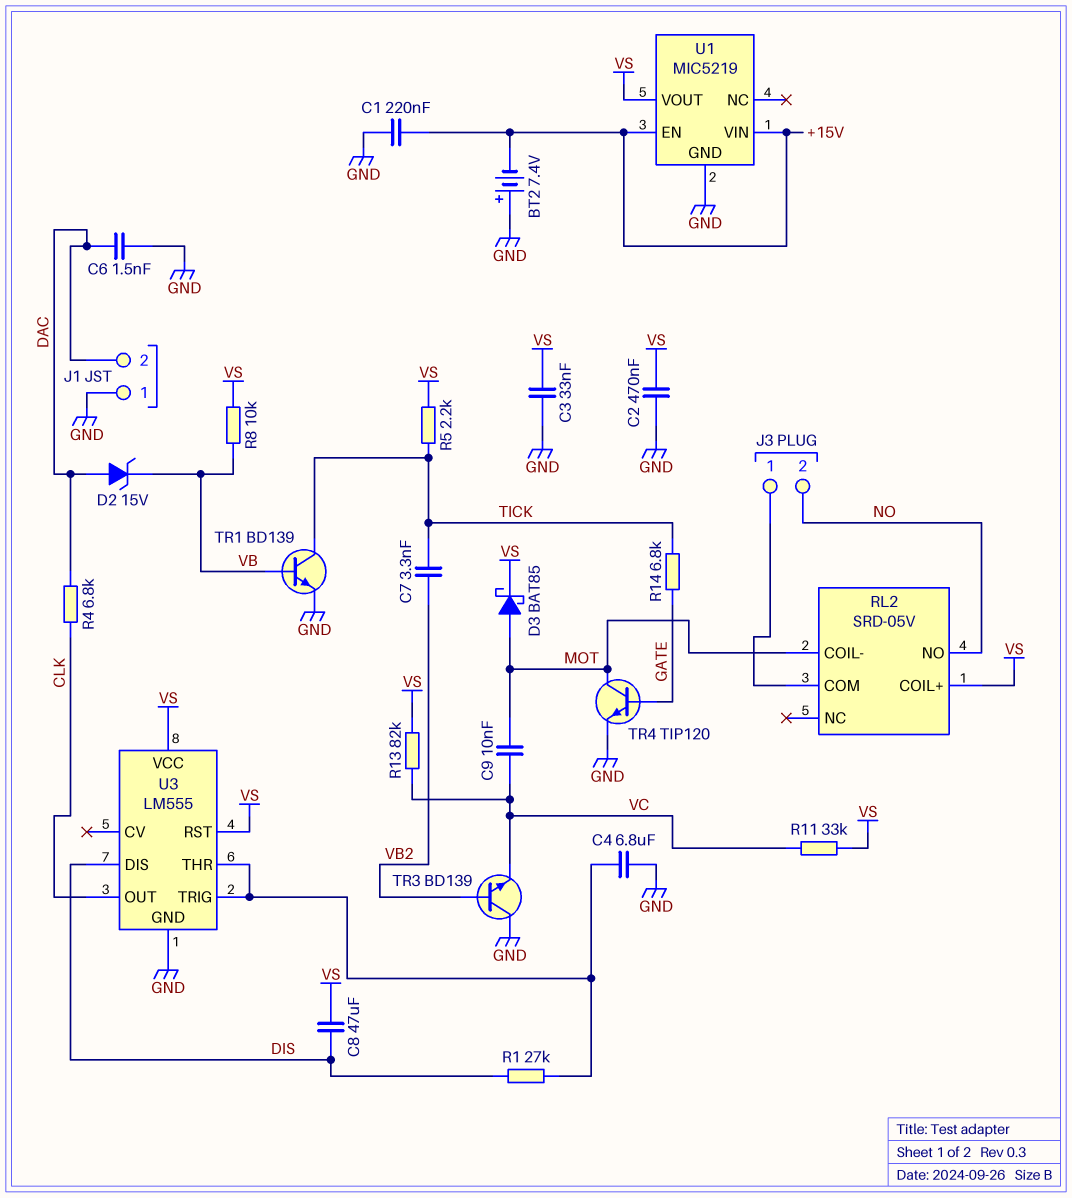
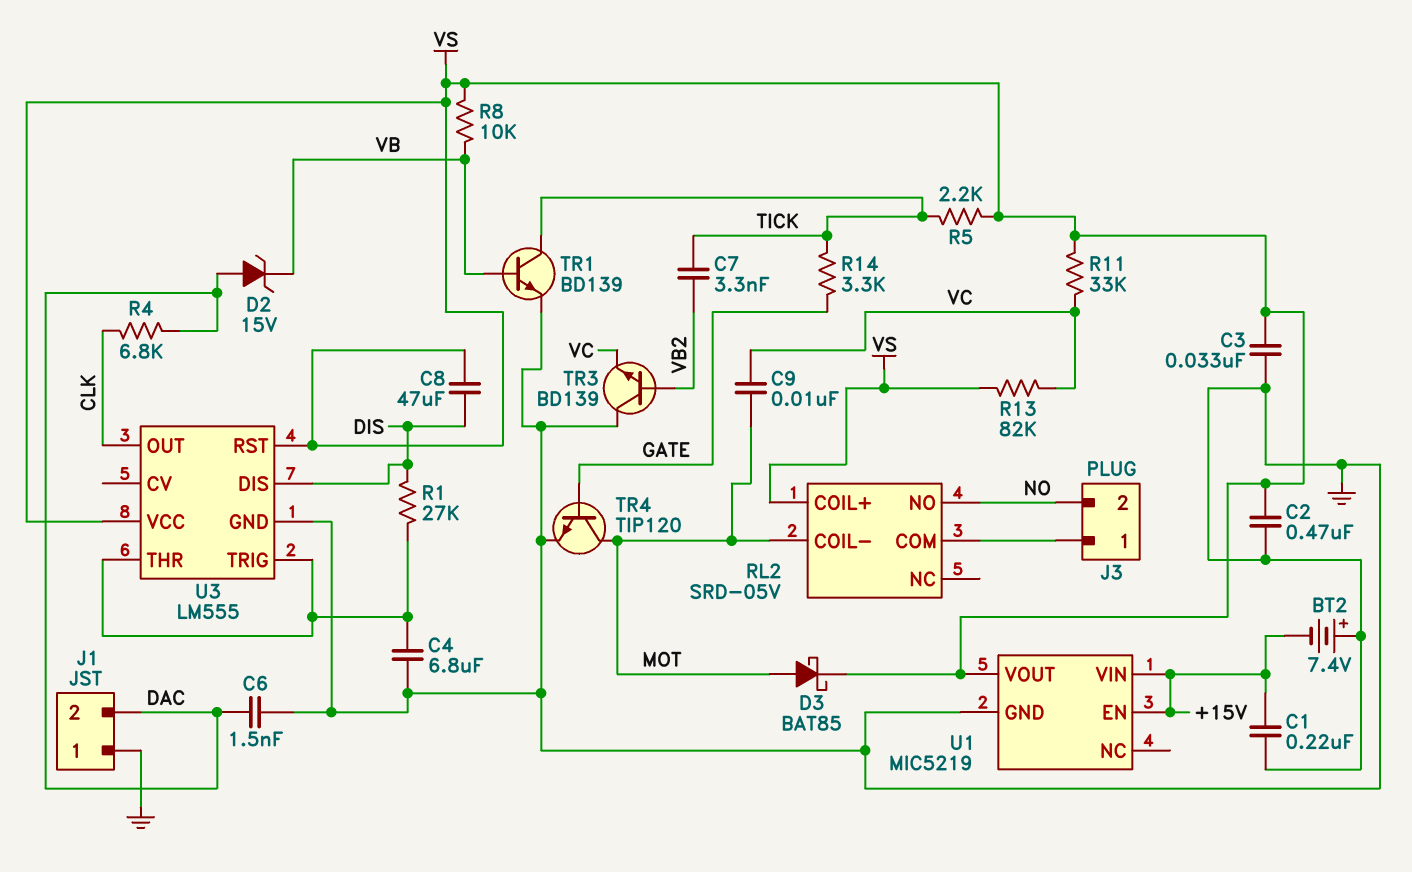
R14: 6.8k (GATE, TICK) -> 3.3k (GATE, TICK)

